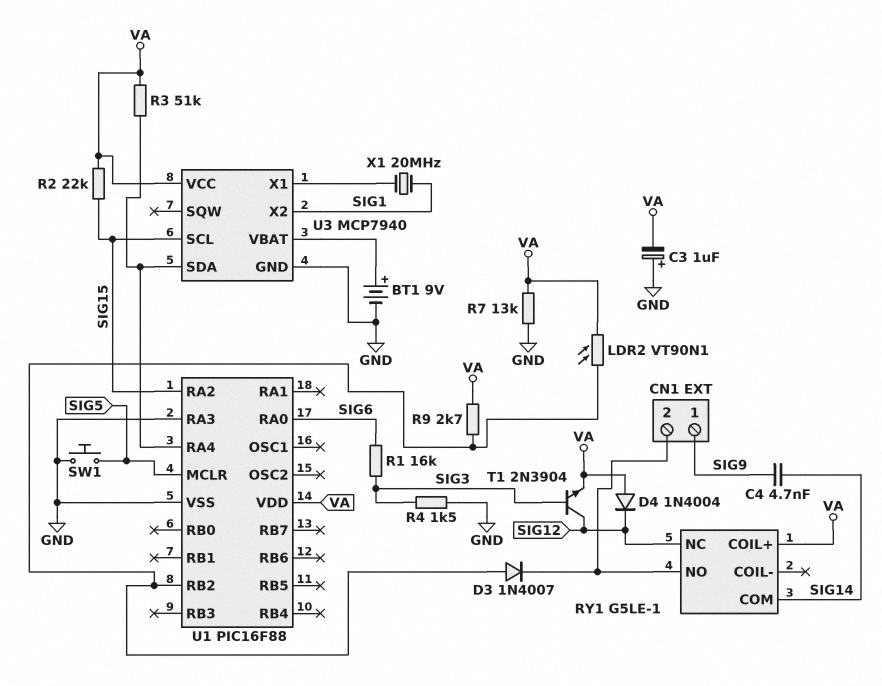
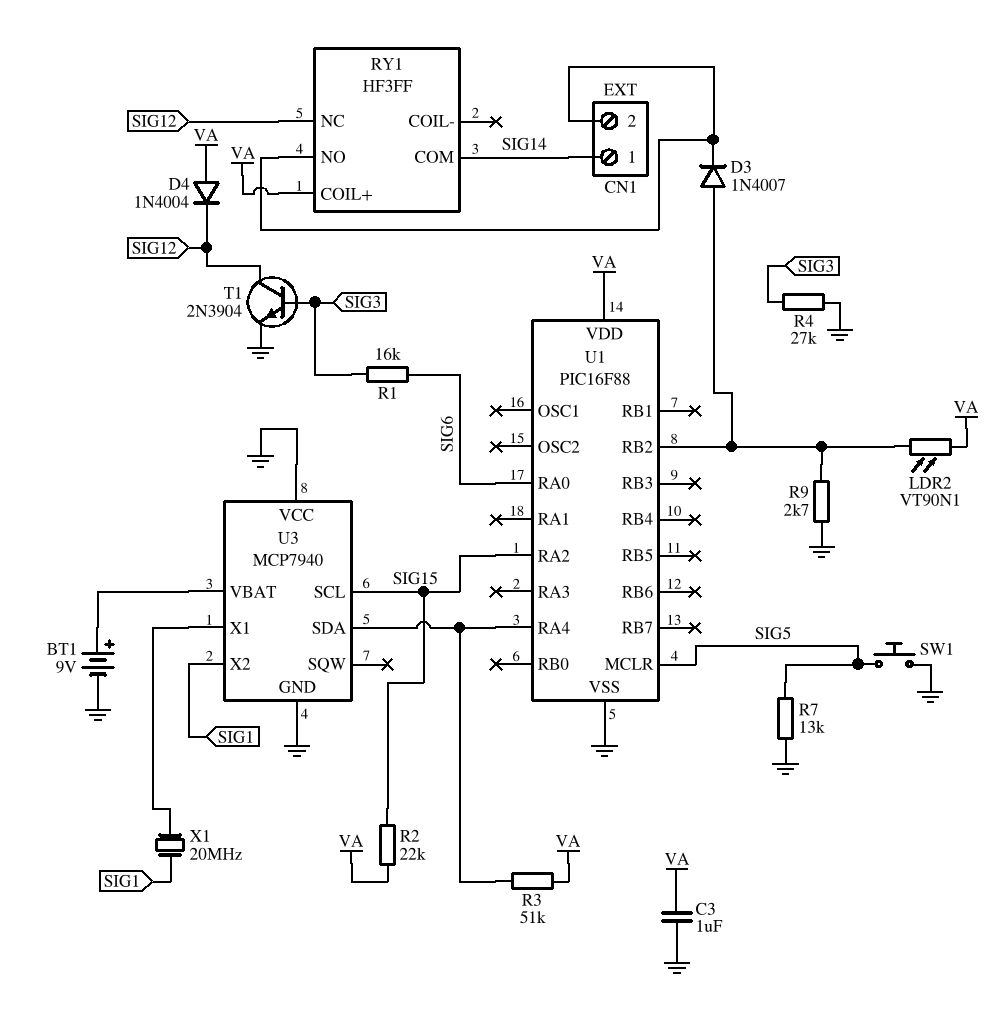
C3: 1uF (plus GND, minus VA) -> 1uF (GND, VA)
C4: 4.7nF (SIG9, SIG14) -> none
CN1 pin 1: SIG9 -> SIG14
R4: 1.5k (GND, SIG3) -> 27k (GND, SIG3)
R7: 13k (GND, VA) -> 13k (GND, SIG5)
R9: 2.7k (U1/RB2, VA) -> 2.7k (GND, U1/RB2)
RY1: G5LE-1 -> HF3FF
T1: NPN 2N3904 (B SIG3, C SIG12, E VA) -> NPN 2N3904 (B SIG3, C SIG12, E GND)
U1 pin RA3: GND -> none
U3 pin VCC: VA -> GND

